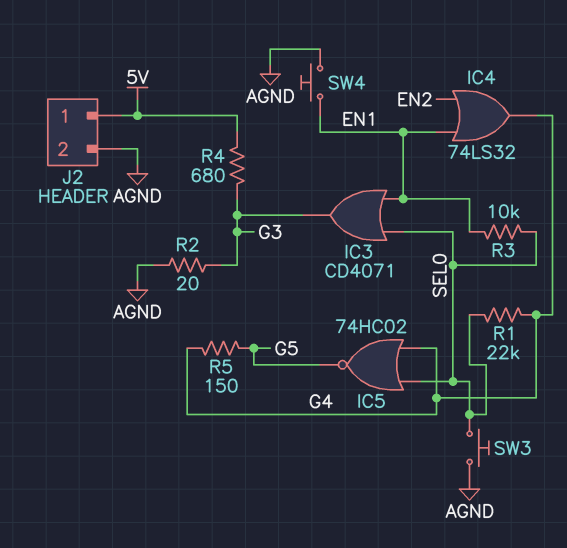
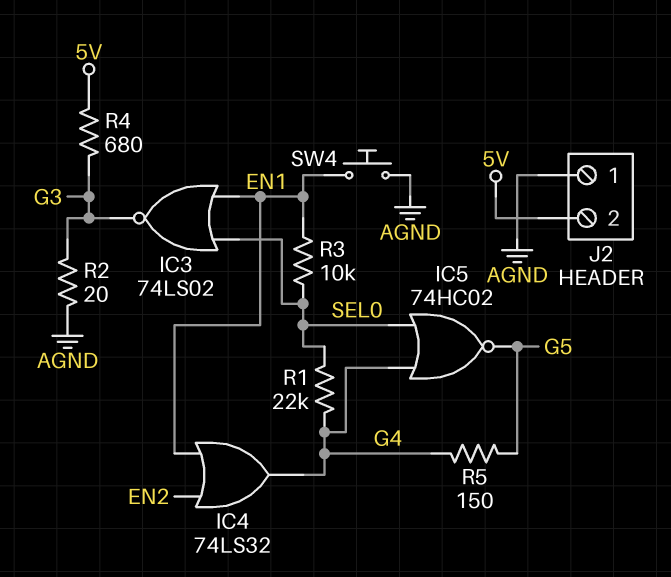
IC3: OR CD4071 (in EN1, in SEL0, out G3) -> NOR 74LS02 (in EN1, in SEL0, out G3)
J2 pin 1: 5V -> AGND
J2 pin 2: AGND -> 5V
SW3: button (AGND, SEL0) -> none

